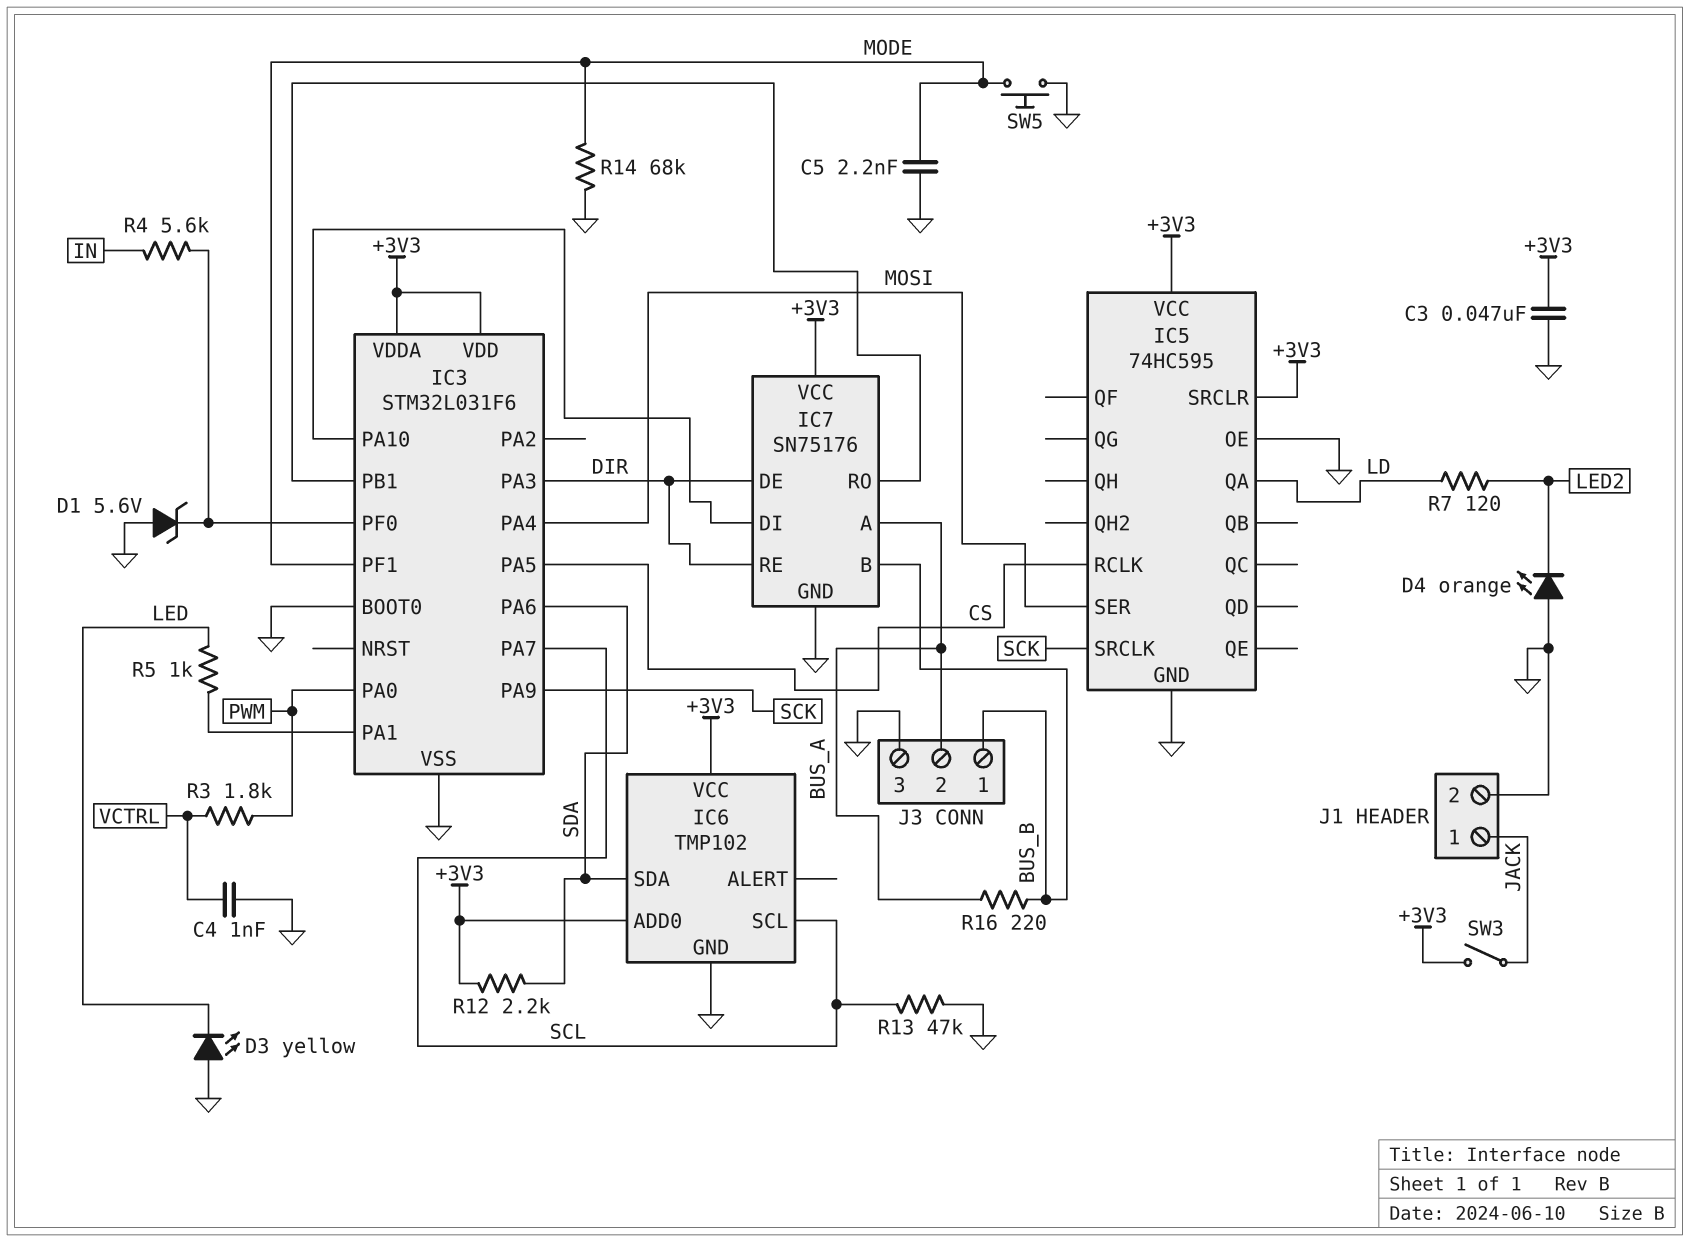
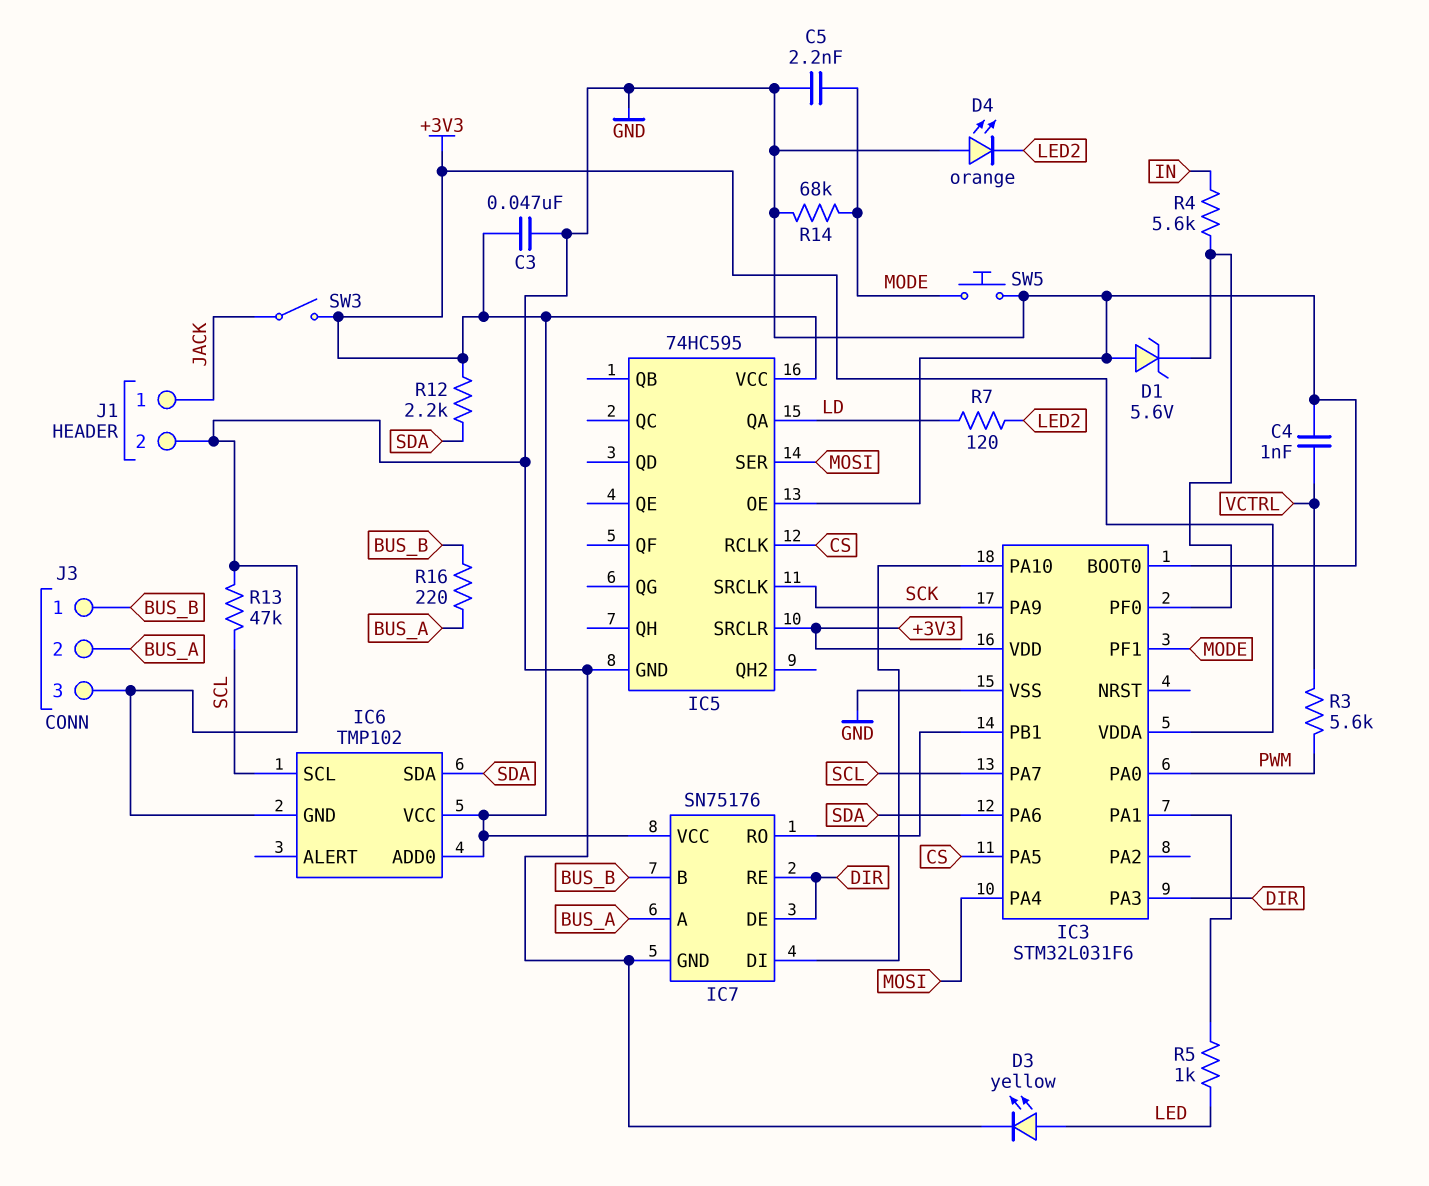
D3: LED yellow (A GND, K LED) -> LED yellow (A LED, K GND)
R3: 1.8k (PWM, VCTRL) -> 5.6k (PWM, VCTRL)

